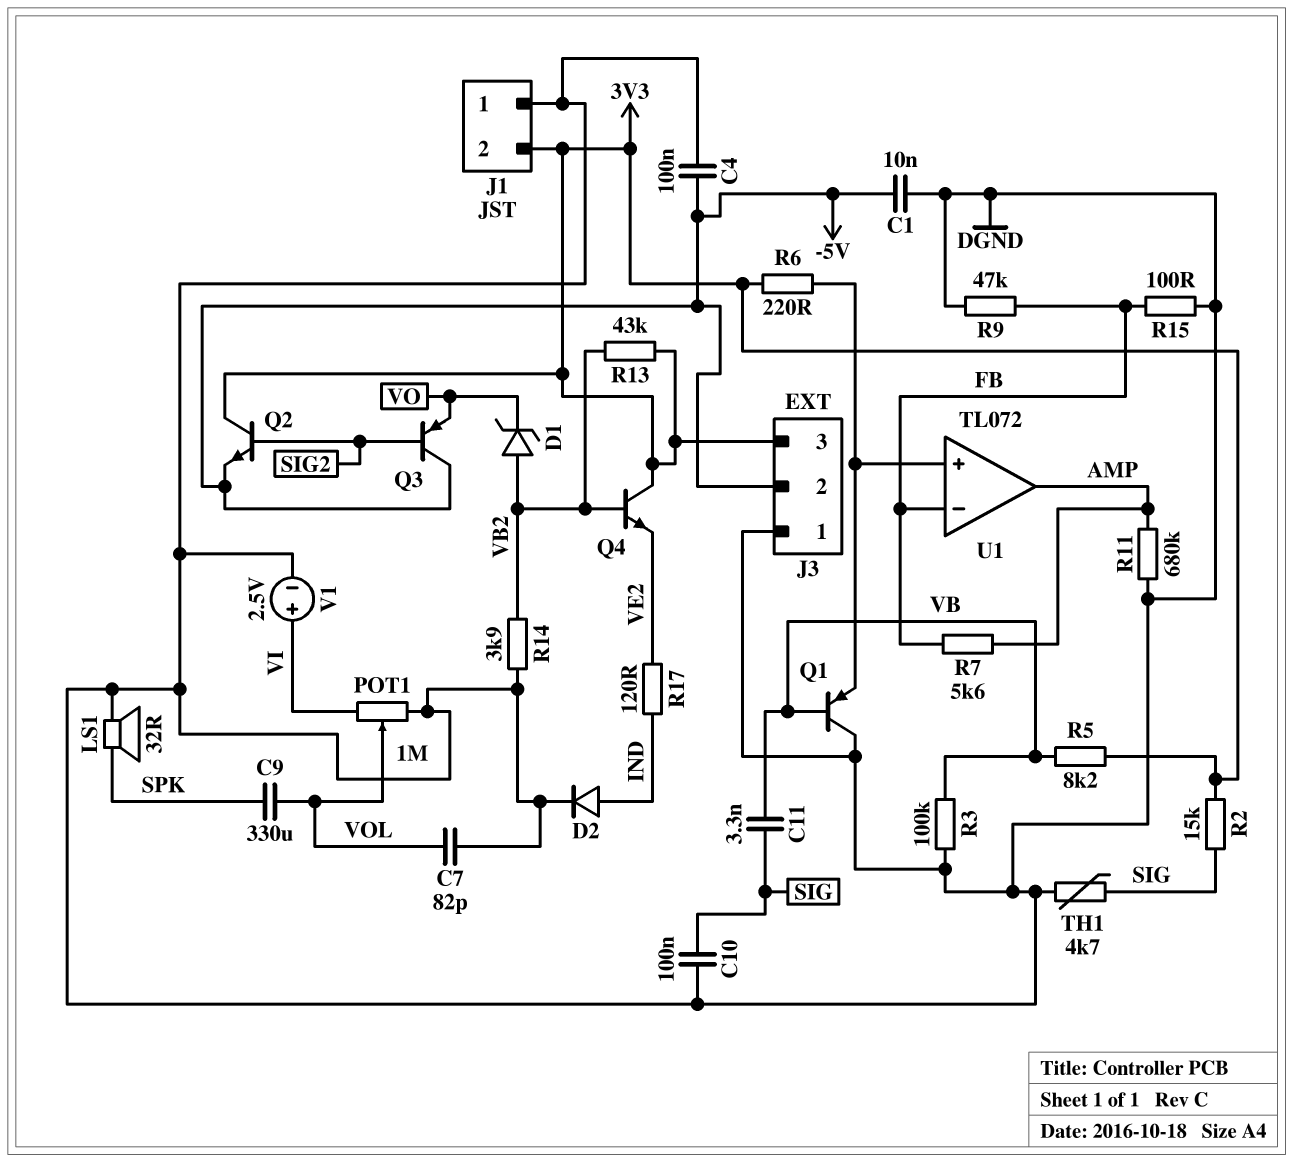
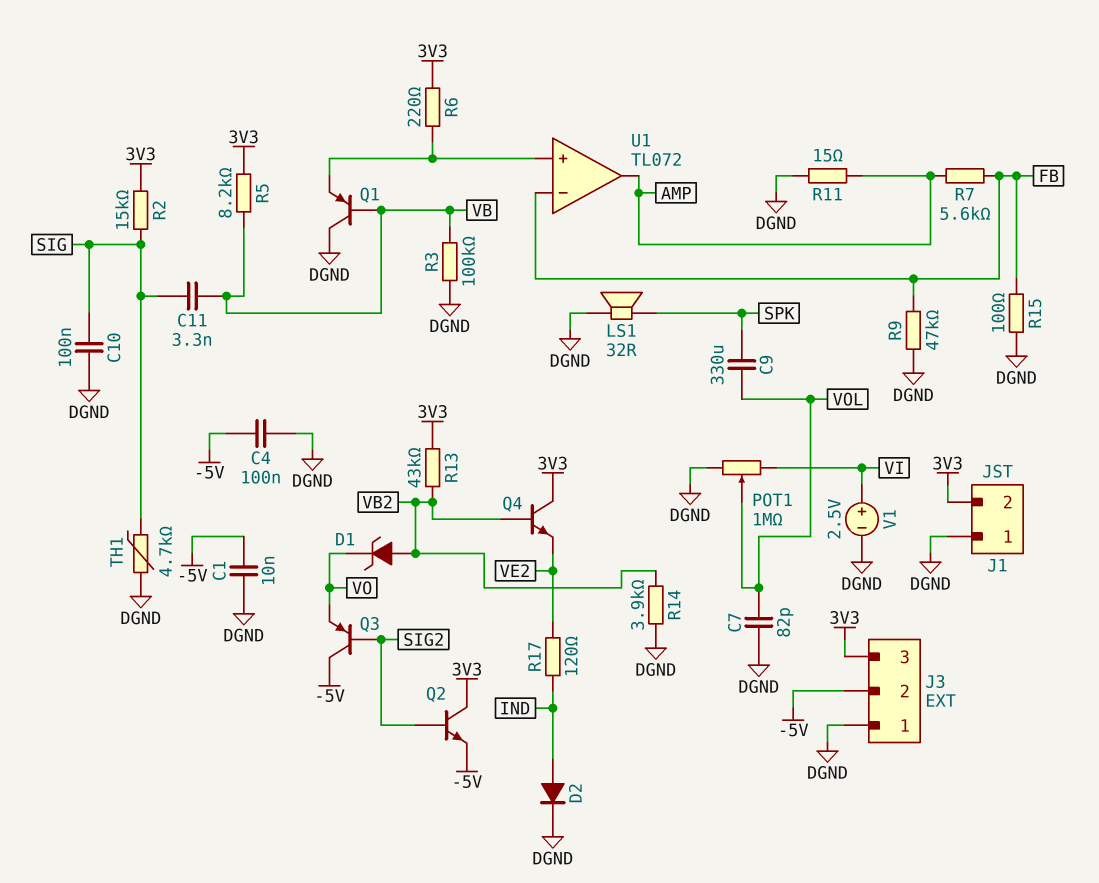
R11: 680k (AMP, DGND) -> 15 (AMP, DGND)

